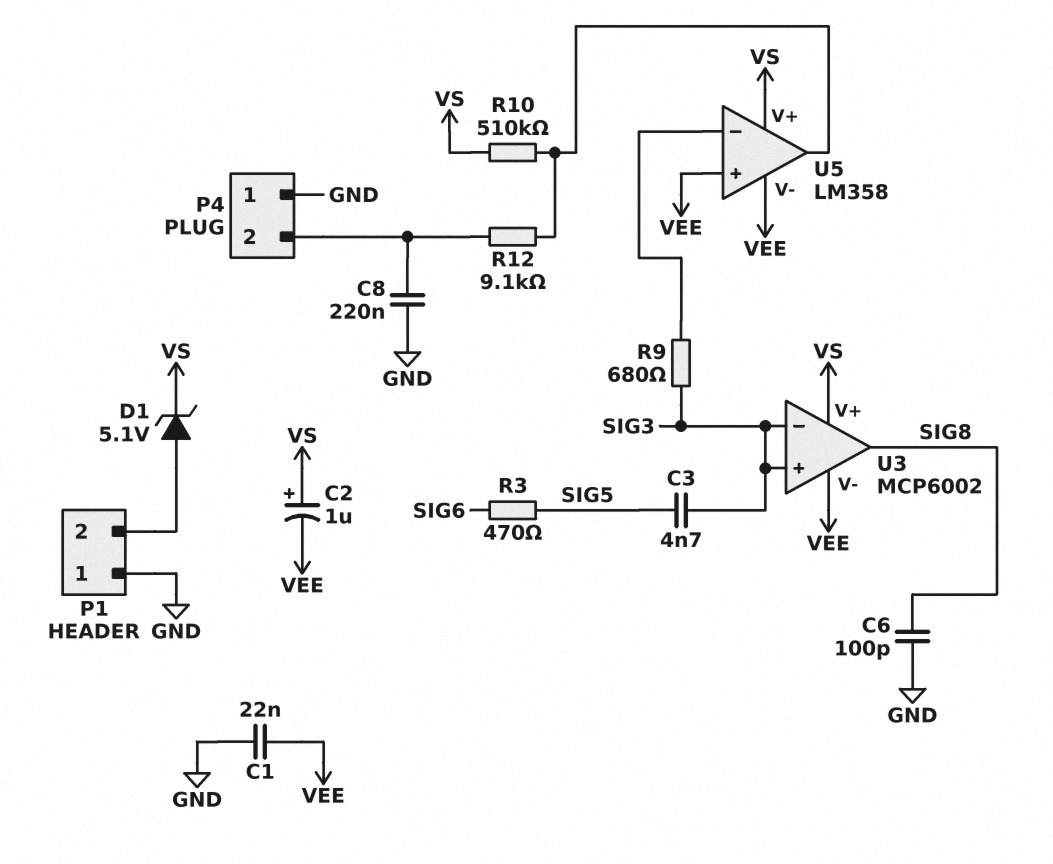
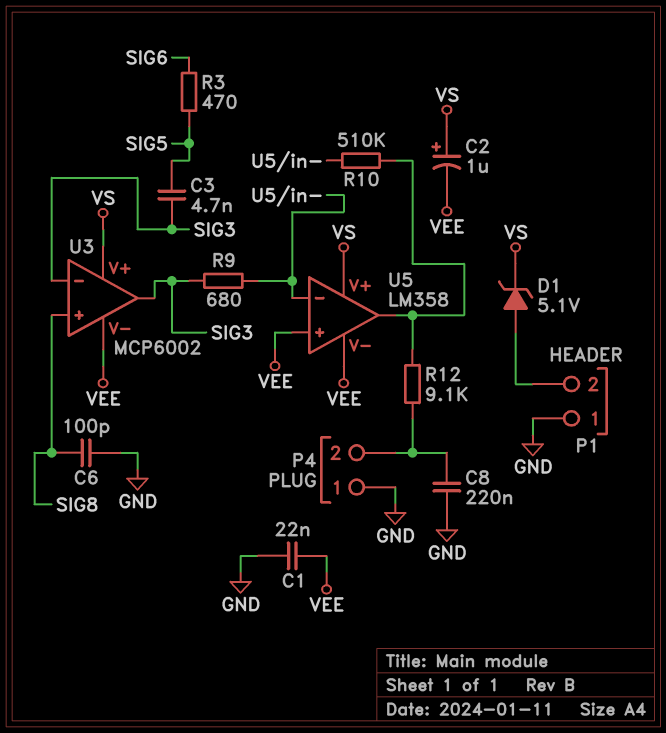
R10: 510k (U5/out, VS) -> 510k (U5/in-, U5/out)
U3 pin in+: SIG3 -> SIG8
U3 pin out: SIG8 -> SIG3

